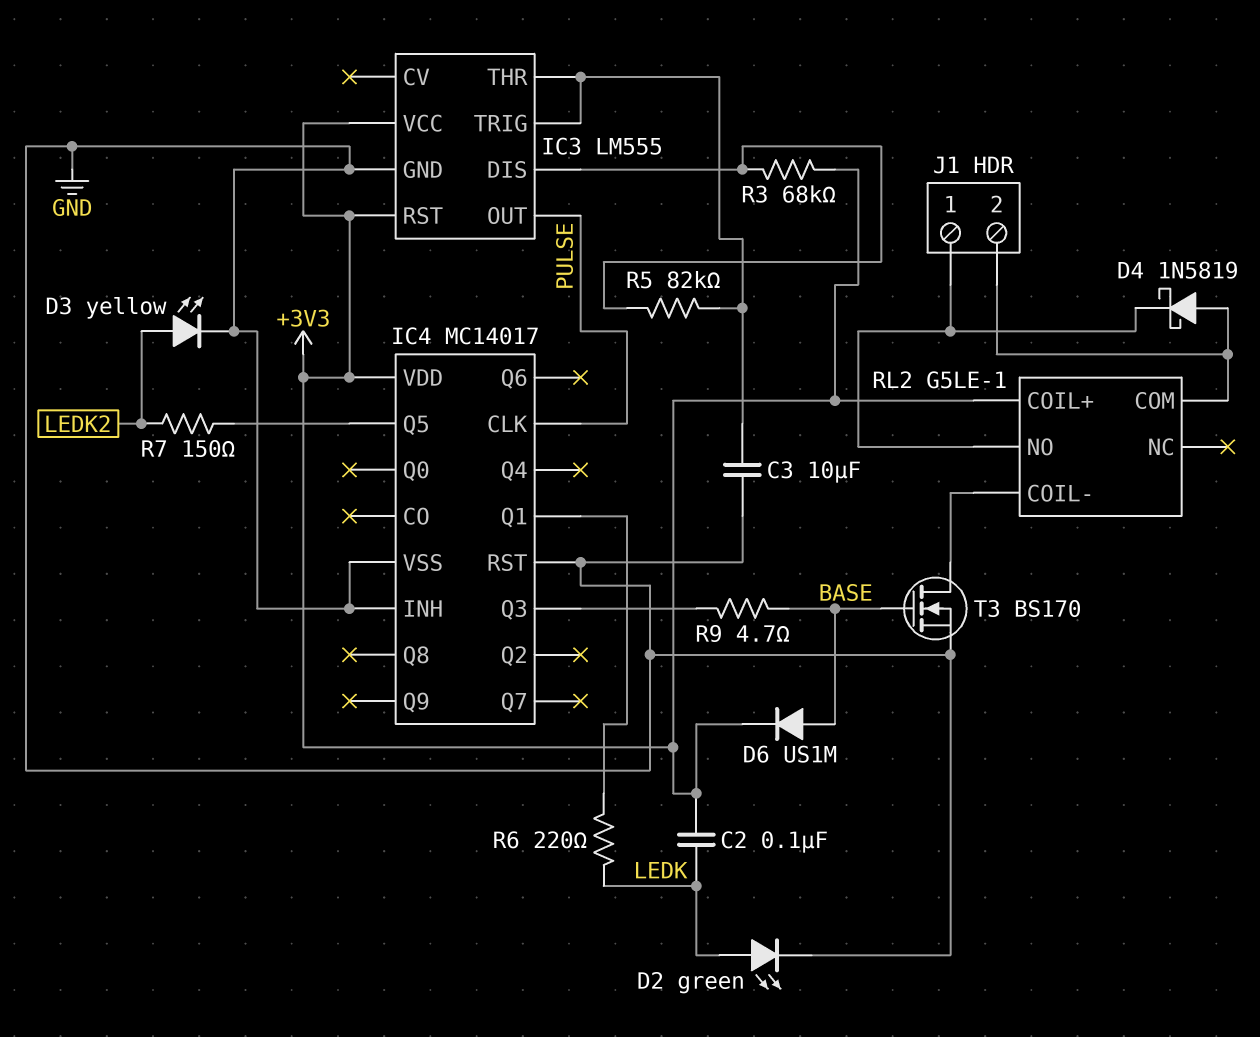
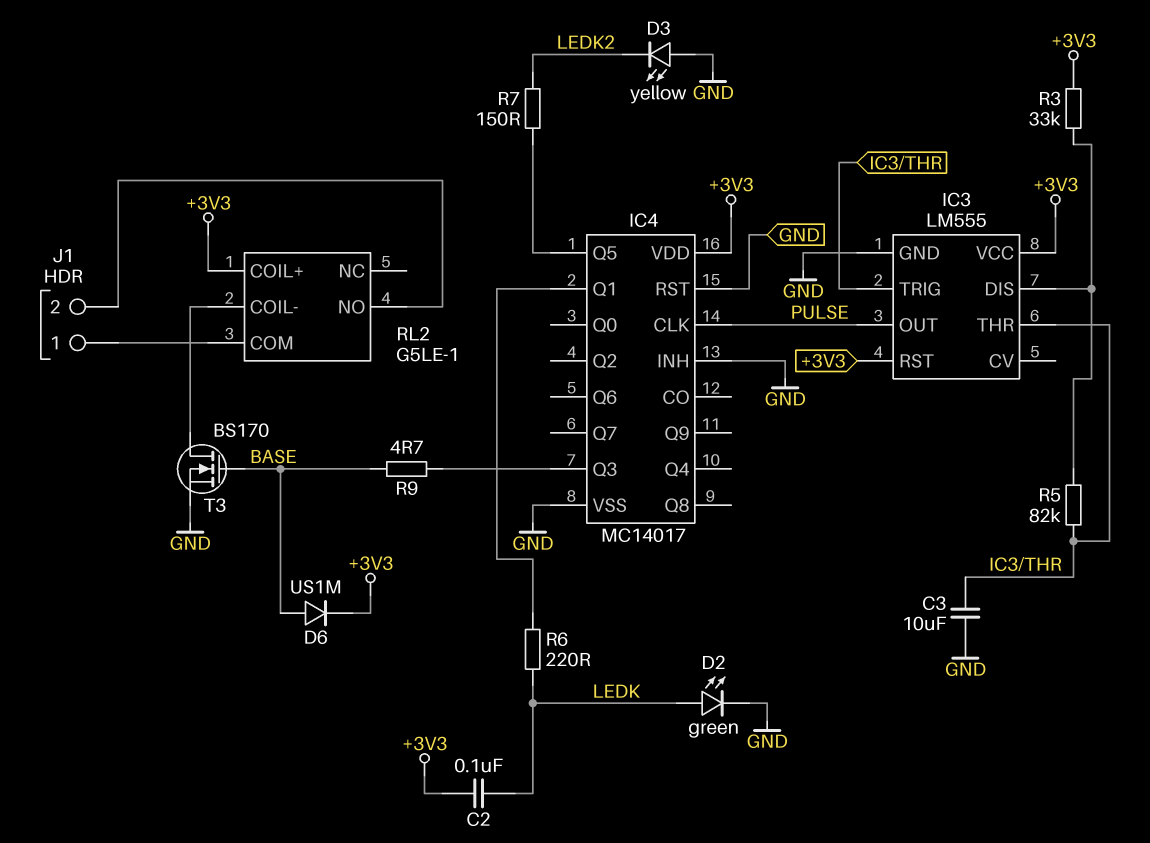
D3: LED yellow (A LEDK2, K GND) -> LED yellow (A GND, K LEDK2)
D4: schottky 1N5819 (A J1/2, K J1/1) -> none
R3: 68k (+3V3, IC3/DIS) -> 33k (+3V3, IC3/DIS)
RL2 pin COM: J1/2 -> J1/1
RL2 pin NO: J1/1 -> J1/2

